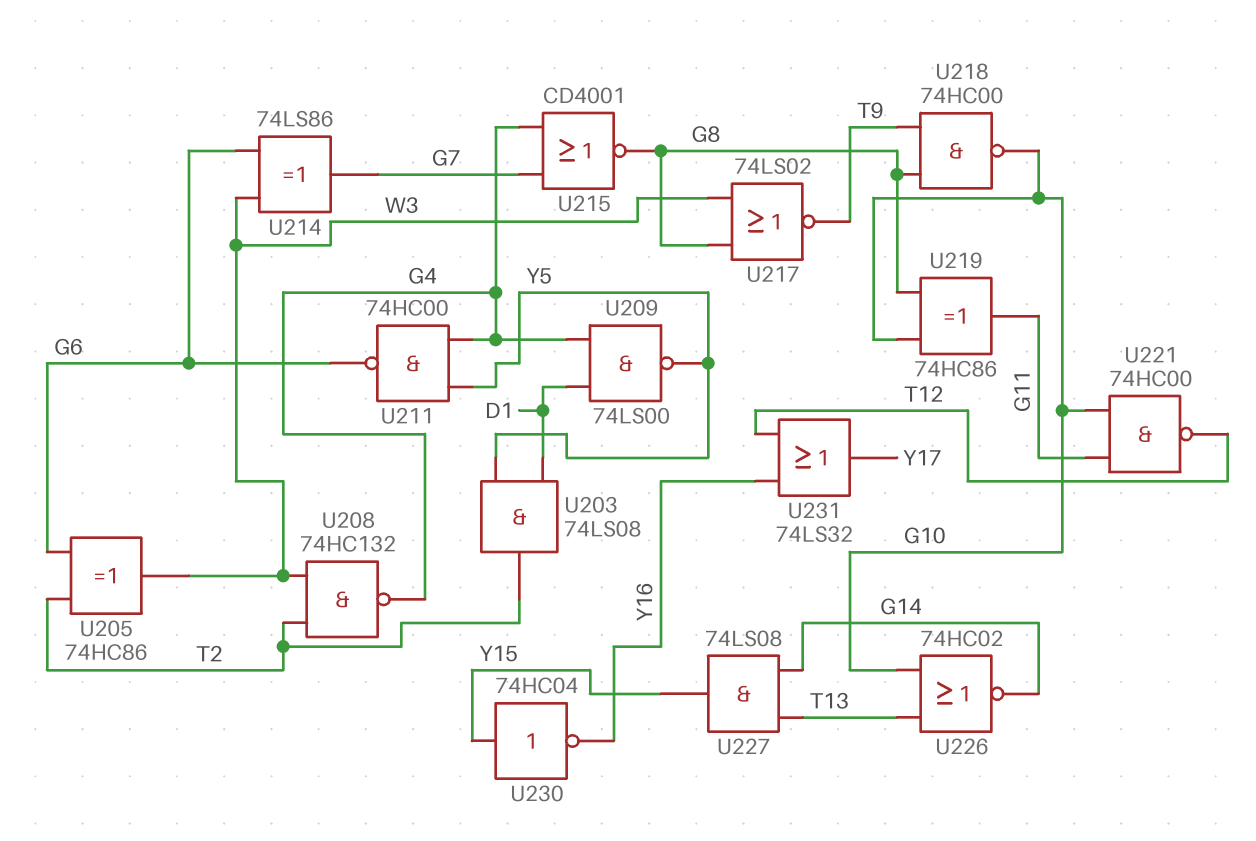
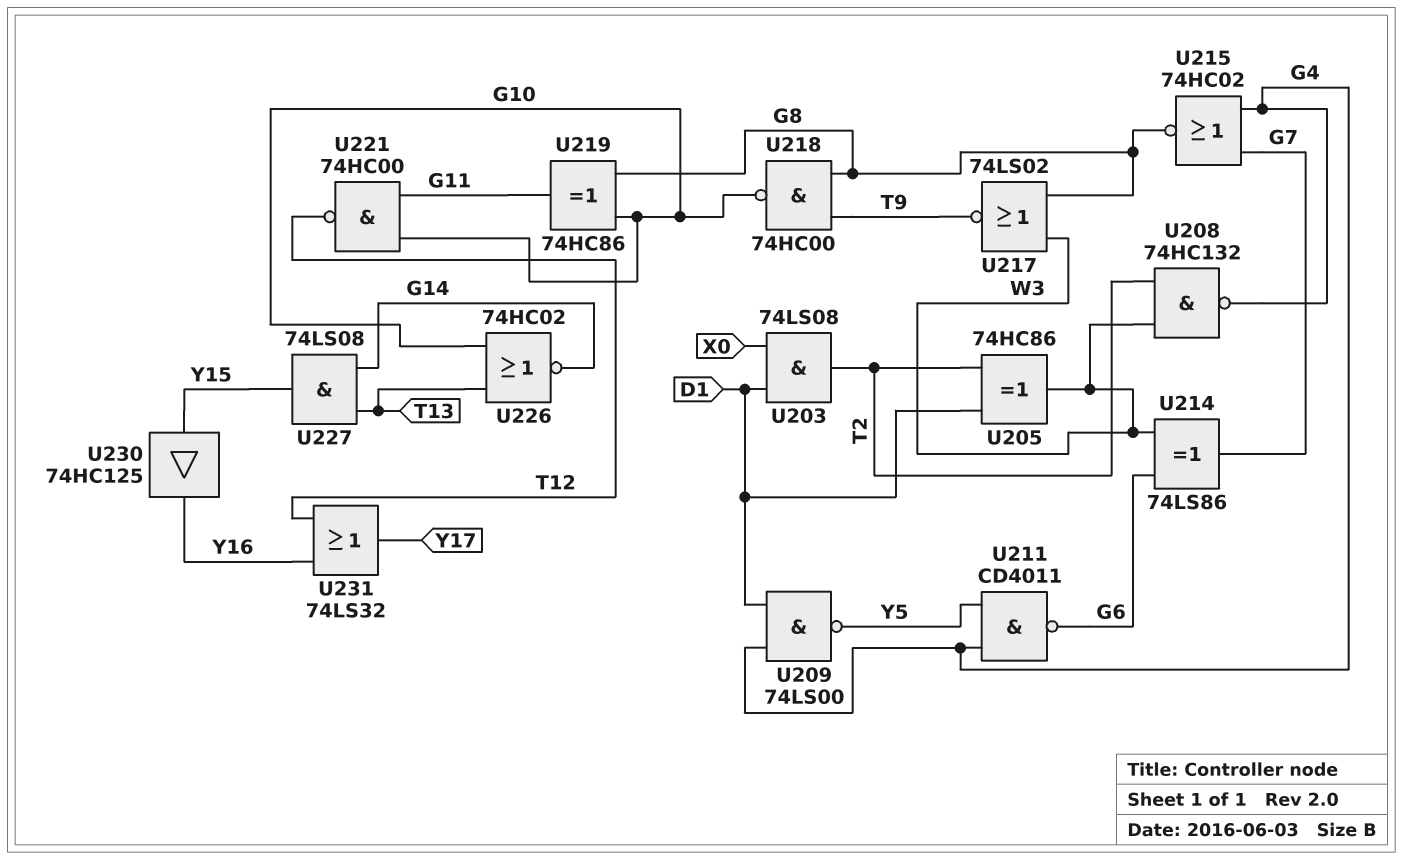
U203: AND 74LS08 (in D1, in Y5, out T2) -> AND 74LS08 (in D1, in X0, out T2)
U205: XOR 74HC86 (in G6, in T2, out W3) -> XOR 74HC86 (in D1, in T2, out W3)
U211: NAND 74HC00 (in G4, in Y5, out G6) -> NAND CD4011 (in G4, in Y5, out G6)
U215: NOR CD4001 (in G4, in G7, out G8) -> NOR 74HC02 (in G4, in G7, out G8)
U230: NOT 74HC04 (in Y15, out Y16) -> buffer 74HC125 (in Y15, out Y16)

